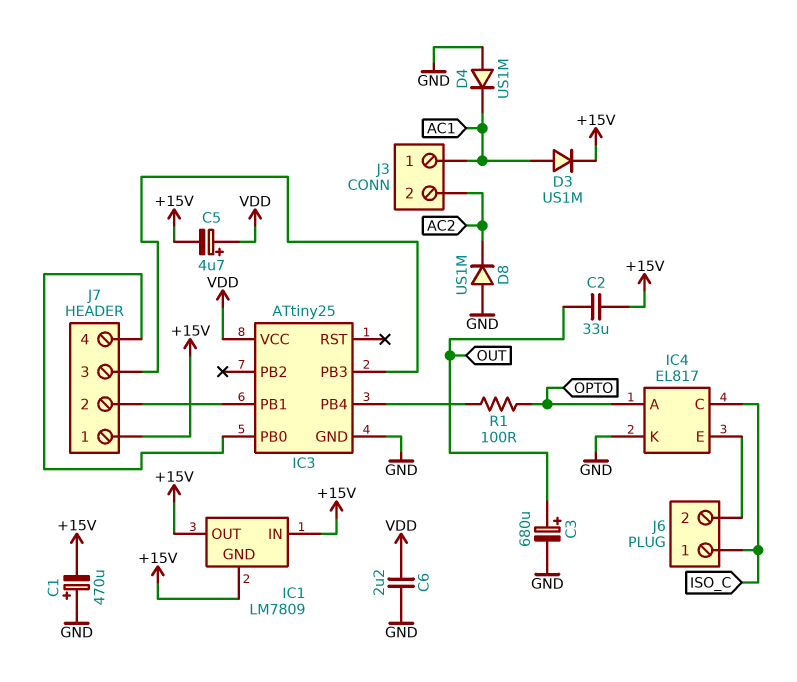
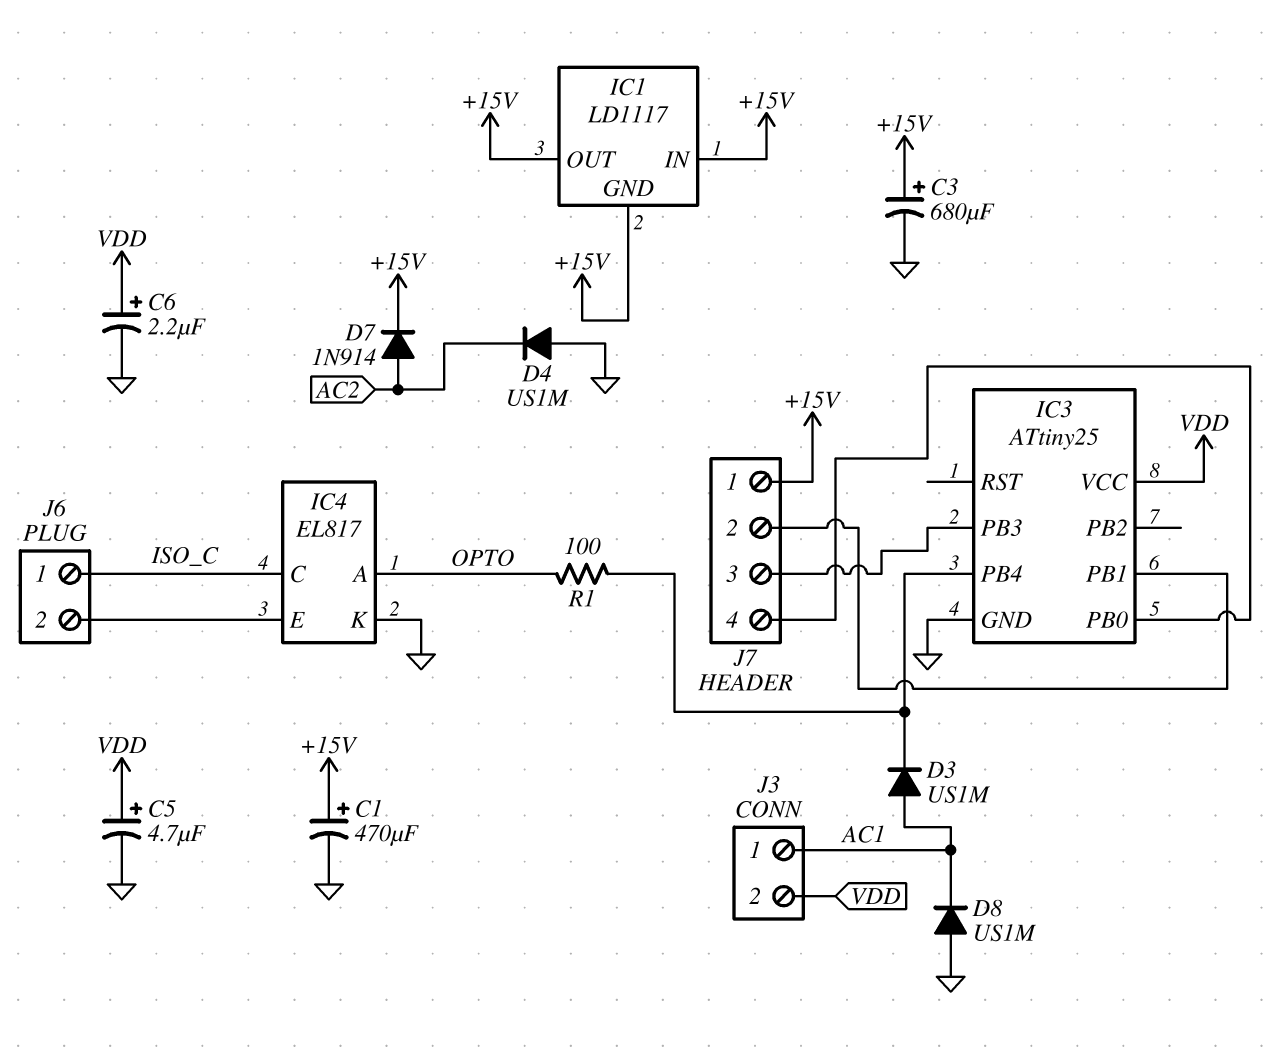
C1: 470uF (plus GND, minus +15V) -> 470uF (plus +15V, minus GND)
C2: 33uF (+15V, OUT) -> none
C3: 680uF (plus OUT, minus GND) -> 680uF (plus +15V, minus GND)
C5: 4.7uF (plus VDD, minus +15V) -> 4.7uF (plus VDD, minus GND)
C6: 2.2uF (GND, VDD) -> 2.2uF (plus VDD, minus GND)
D3: diode US1M (A AC1, K +15V) -> diode US1M (A AC1, K IC3/PB4)
D4: diode US1M (A GND, K AC1) -> diode US1M (A GND, K AC2)
D7: none -> diode 1N914 (A AC2, K +15V)
D8: diode US1M (A GND, K AC2) -> diode US1M (A GND, K AC1)
IC1: LM7809 -> LD1117
J3 pin 2: AC2 -> VDD

